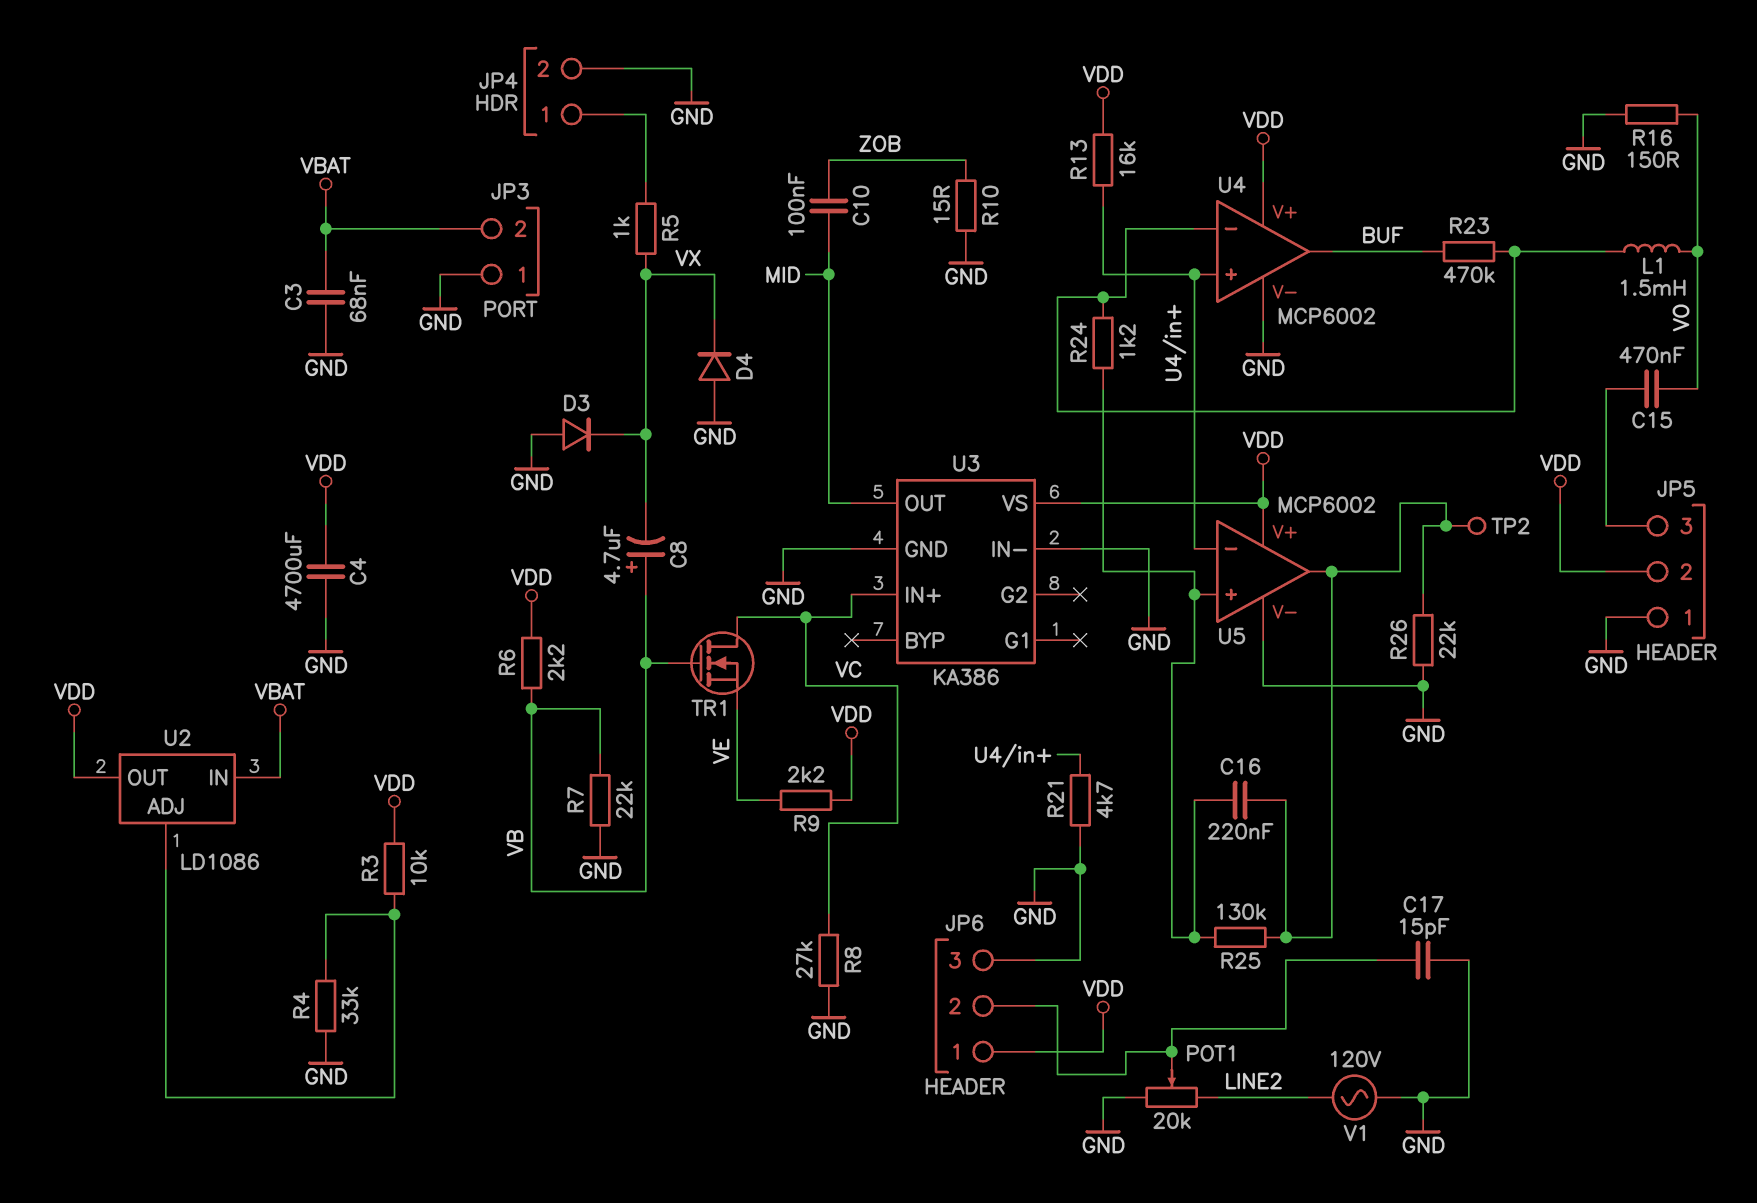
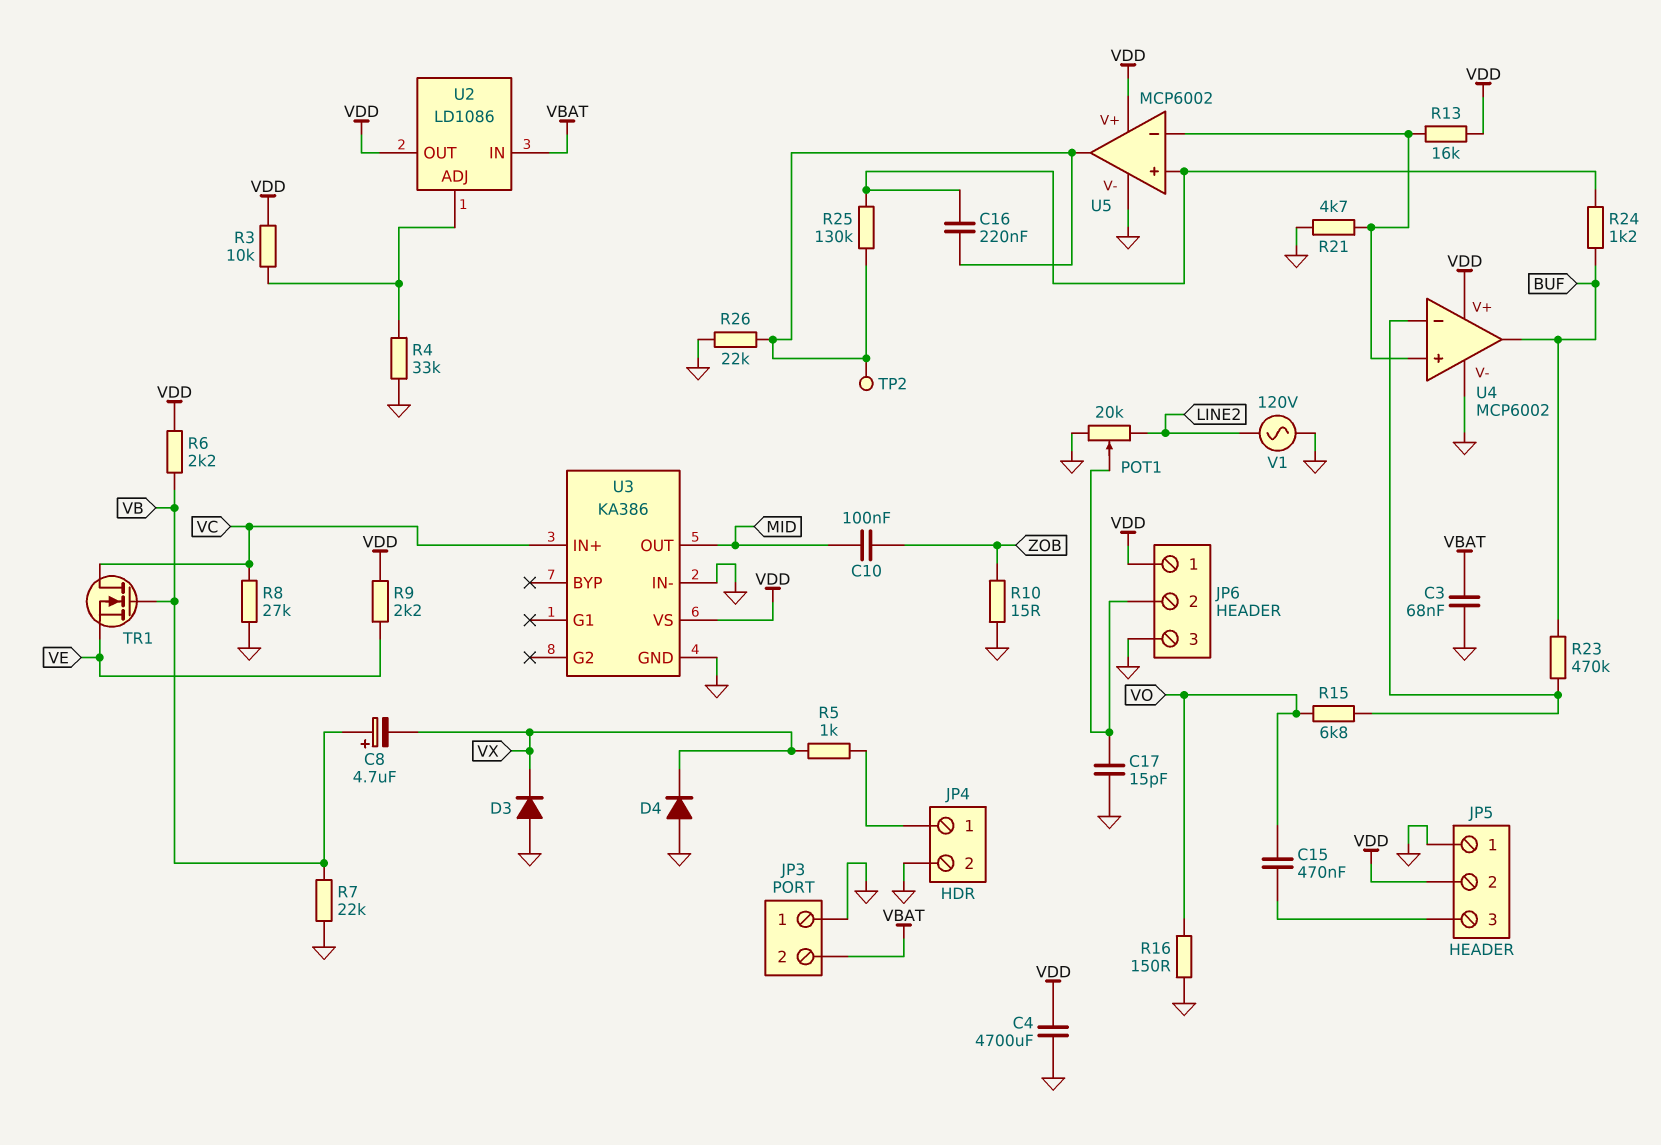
L1: 1.5mH (U4/in-, VO) -> none
R15: none -> 6.8k (U4/in-, VO)
R24: 1.2k (U4/in-, U5/in+) -> 1.2k (BUF, U5/in+)

